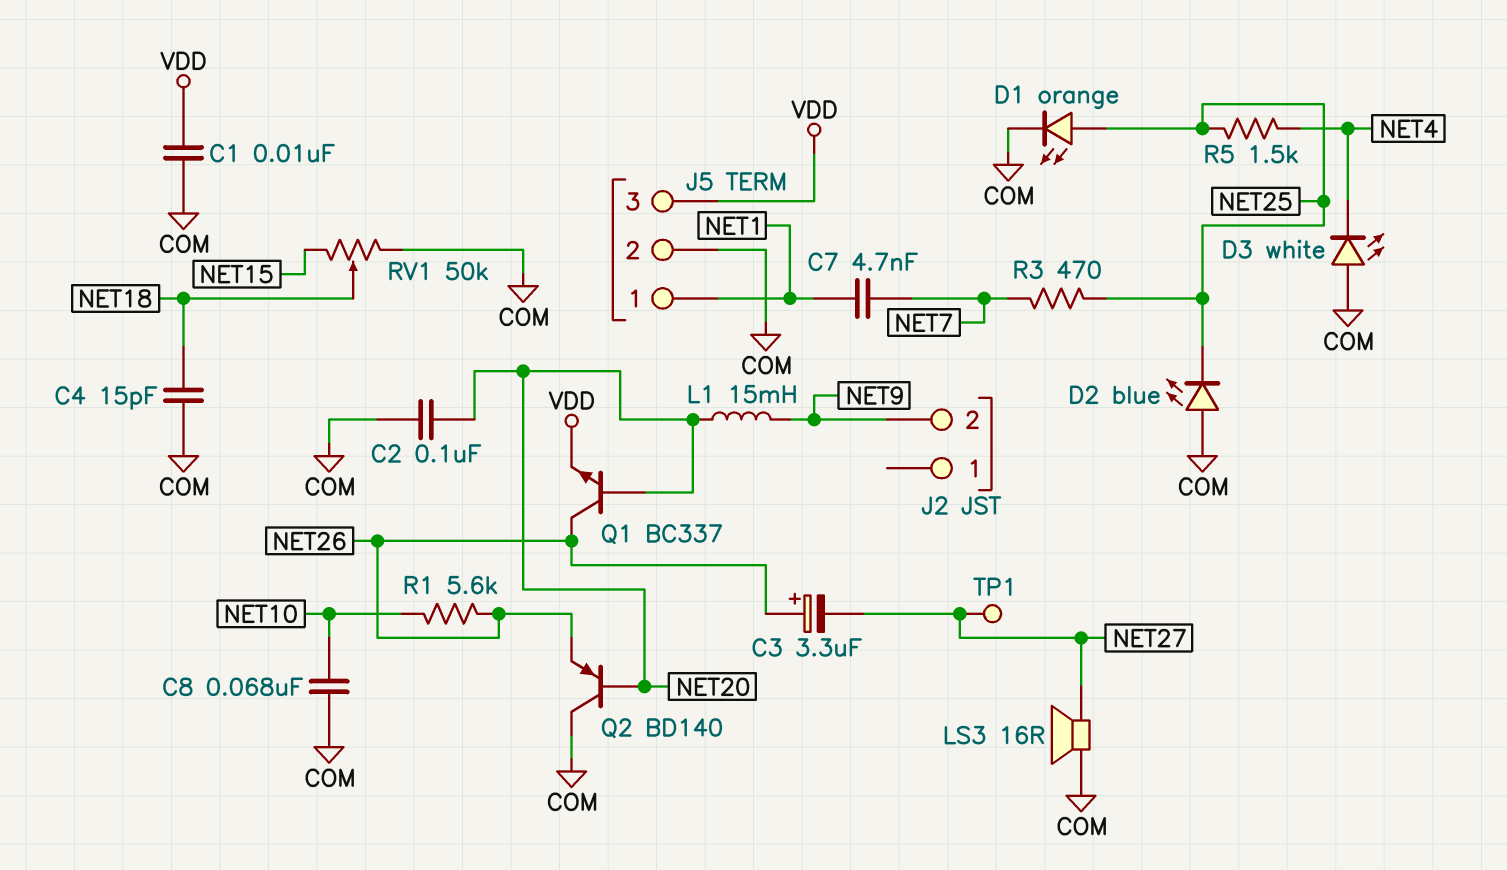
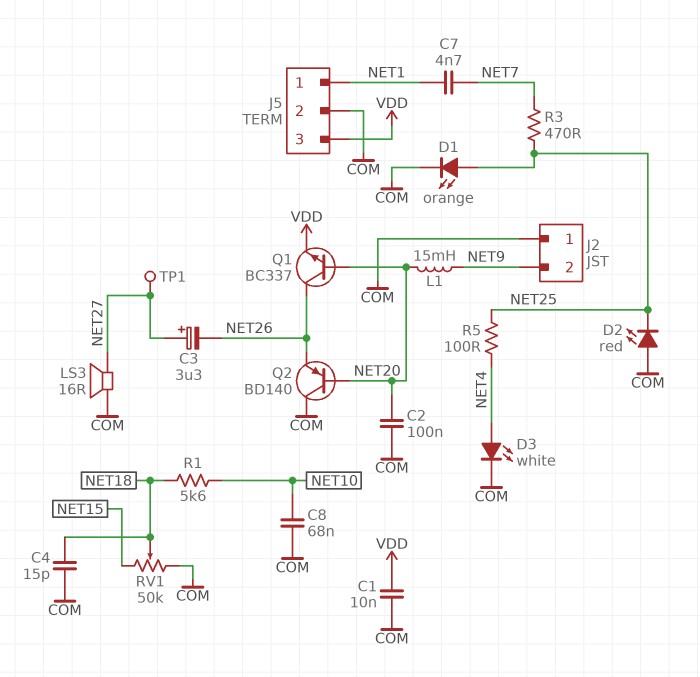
C3: 3.3uF (plus NET26, minus NET27) -> 3.3uF (plus NET27, minus NET26)
D2: LED blue (A COM, K NET25) -> LED red (A COM, K NET25)
D3: LED white (A COM, K NET4) -> LED white (A NET4, K COM)
J2 pin 1: none -> COM
R1: 5.6k (NET10, NET26) -> 5.6k (NET10, NET18)
R5: 1.5k (NET4, NET25) -> 100 (NET4, NET25)

